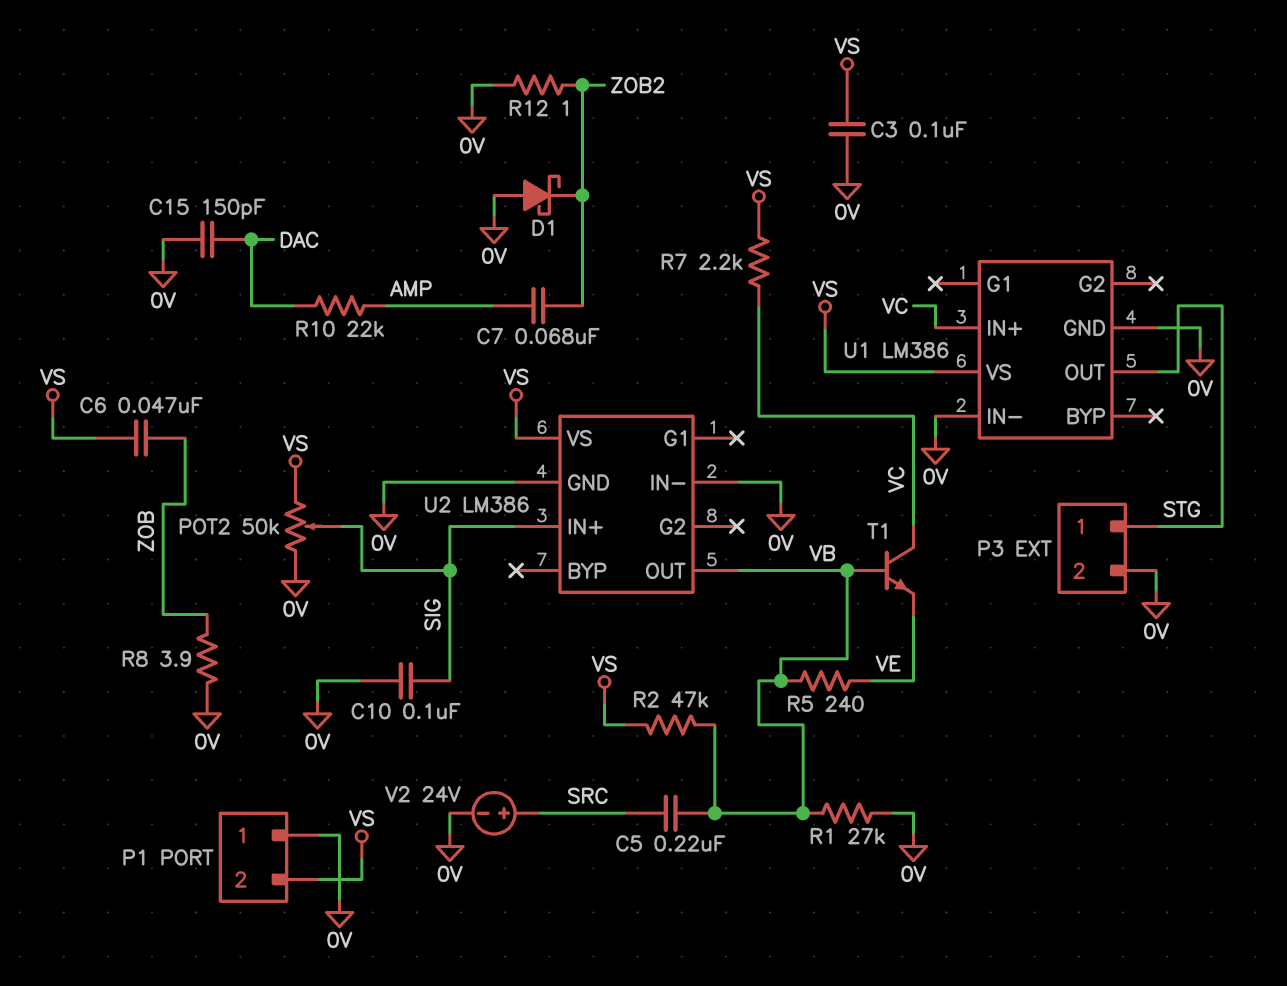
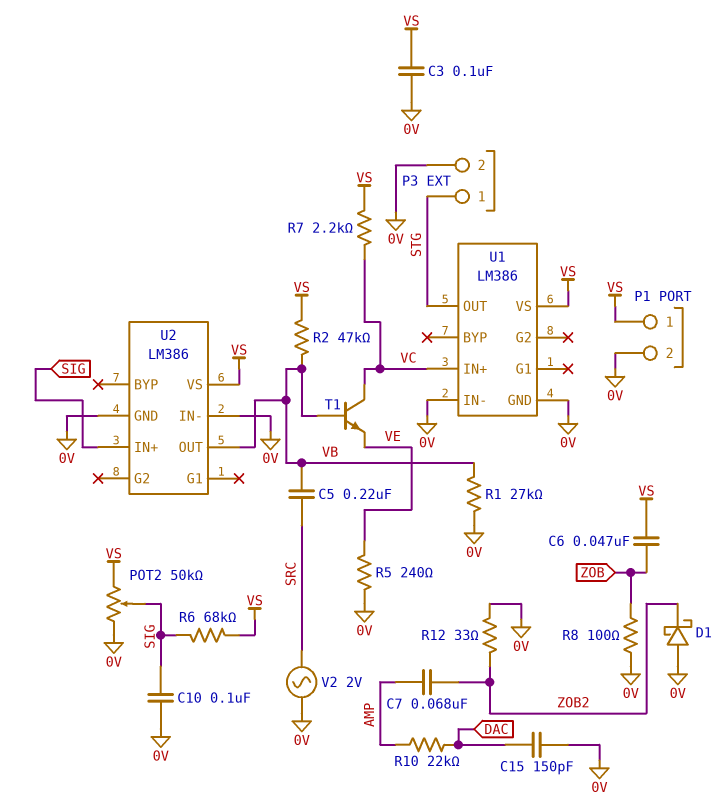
P1 pin 1: 0V -> VS
P1 pin 2: VS -> 0V
R5: 240 (VB, VE) -> 240 (0V, VE)
R6: none -> 68k (SIG, VS)
R8: 3.9 (0V, ZOB) -> 100 (0V, ZOB)
R12: 1 (0V, ZOB2) -> 33 (0V, ZOB2)
V2: 24V (plus SRC, minus 0V) -> AC 2V (0V, SRC)

